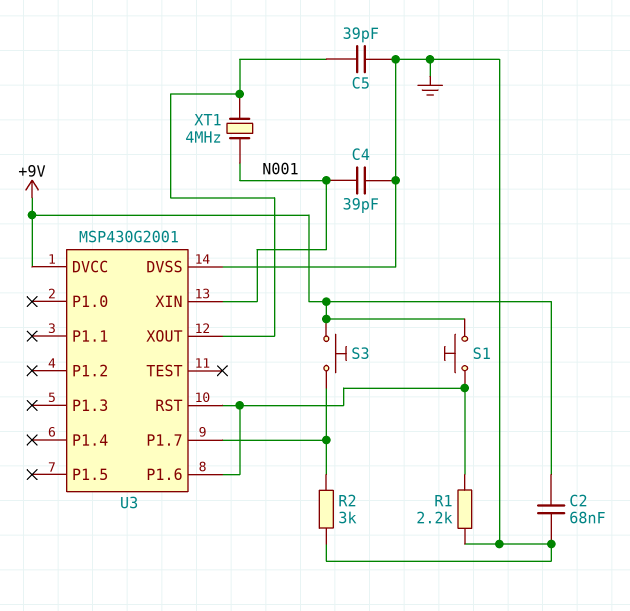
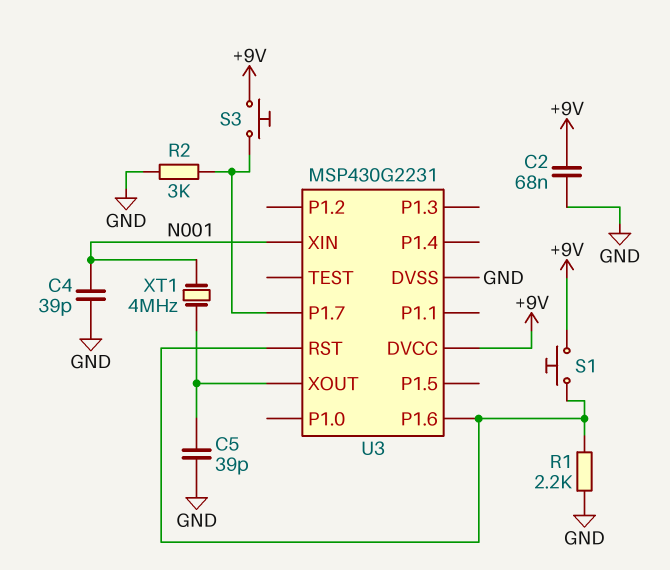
U3: MSP430G2001 -> MSP430G2231

